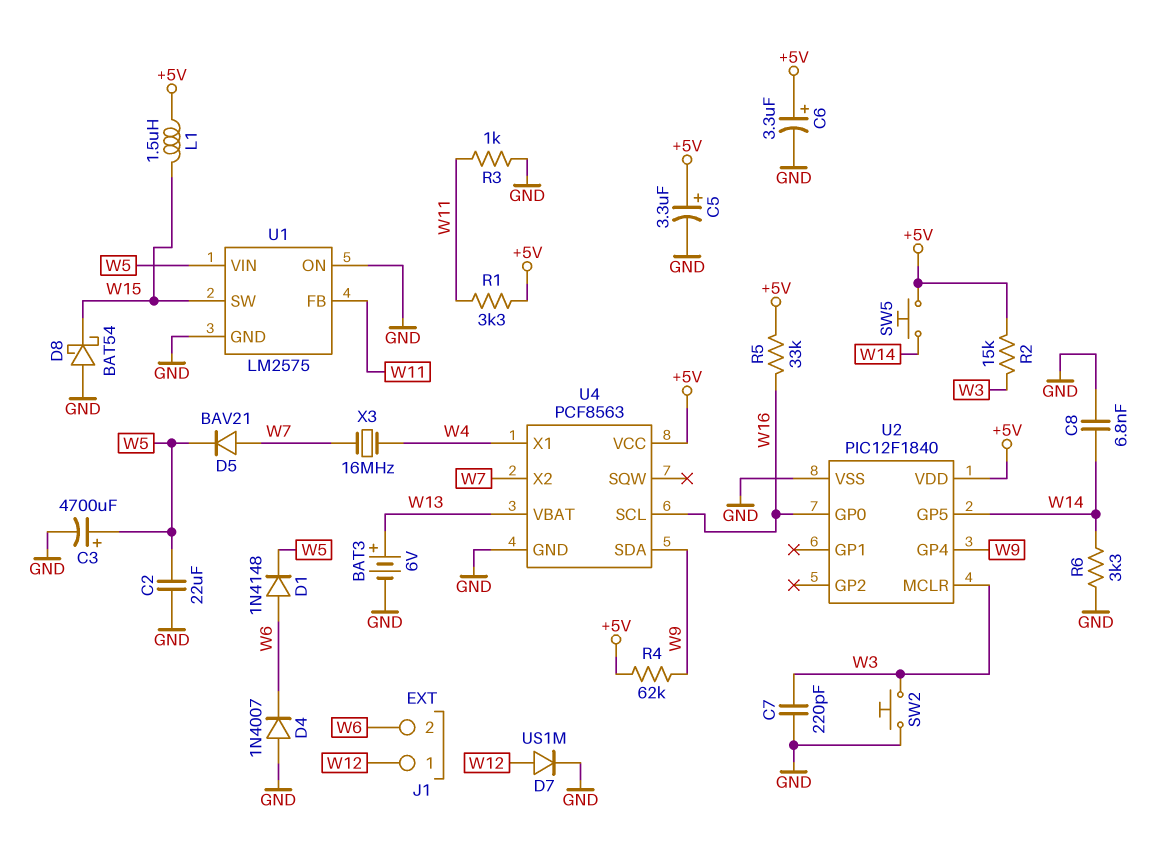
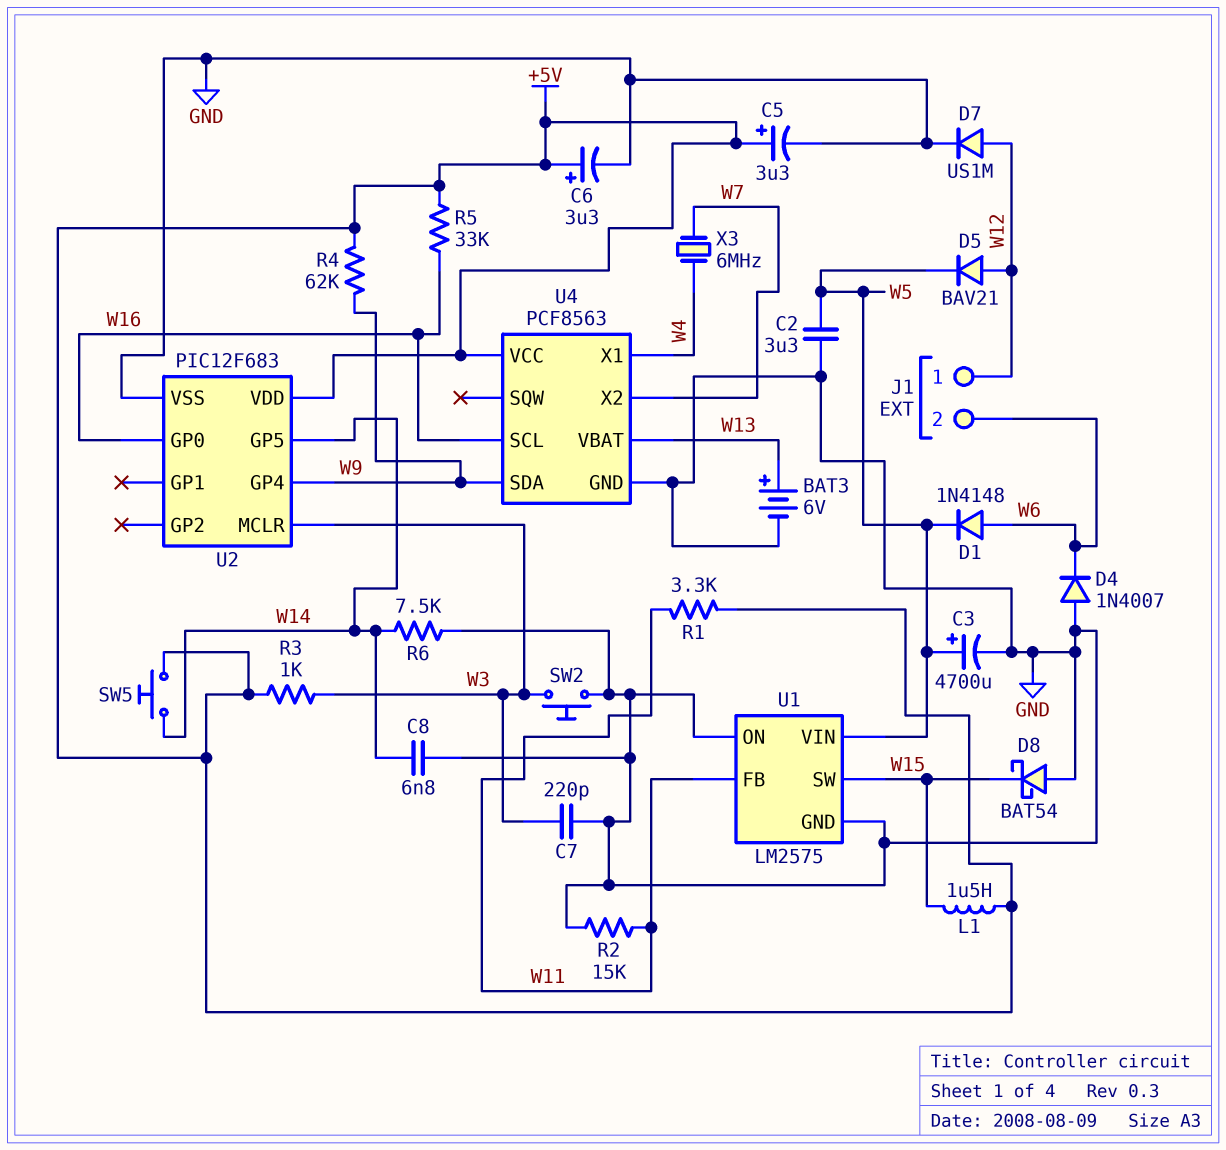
C2: 22uF (GND, W5) -> 3.3uF (GND, W5)
D5: diode BAV21 (A W7, K W5) -> diode BAV21 (A W12, K W5)
R2: 15k (+5V, W3) -> 15k (GND, W11)
R3: 1k (GND, W11) -> 1k (+5V, W3)
R6: 3.3k (GND, W14) -> 7.5k (GND, W14)
U2: PIC12F1840 -> PIC12F683
X3: 16MHz (W4, W7) -> 6MHz (W4, W7)

